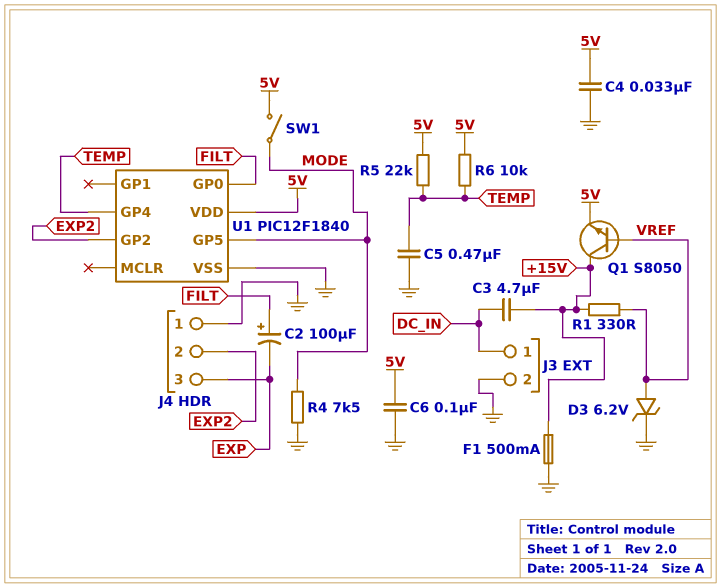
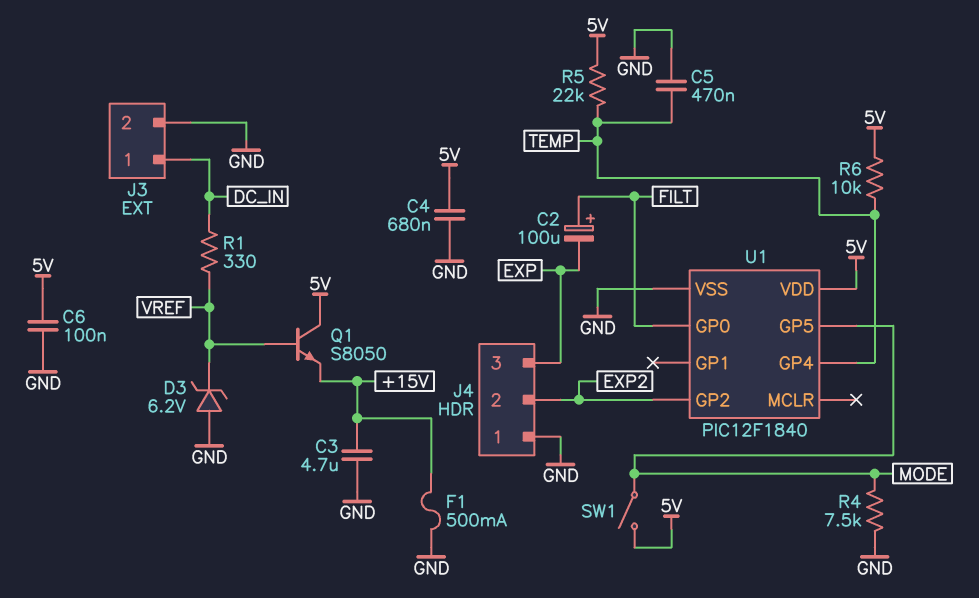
C3: 4.7uF (+15V, DC_IN) -> 4.7uF (+15V, GND)
C4: 33nF (5V, GND) -> 680nF (5V, GND)
D3: zener 6.2V (A VREF, K GND) -> zener 6.2V (A GND, K VREF)
Q1: NPN S8050 (B VREF, C +15V, E 5V) -> NPN S8050 (B VREF, C 5V, E +15V)
R1: 330 (+15V, VREF) -> 330 (DC_IN, VREF)

